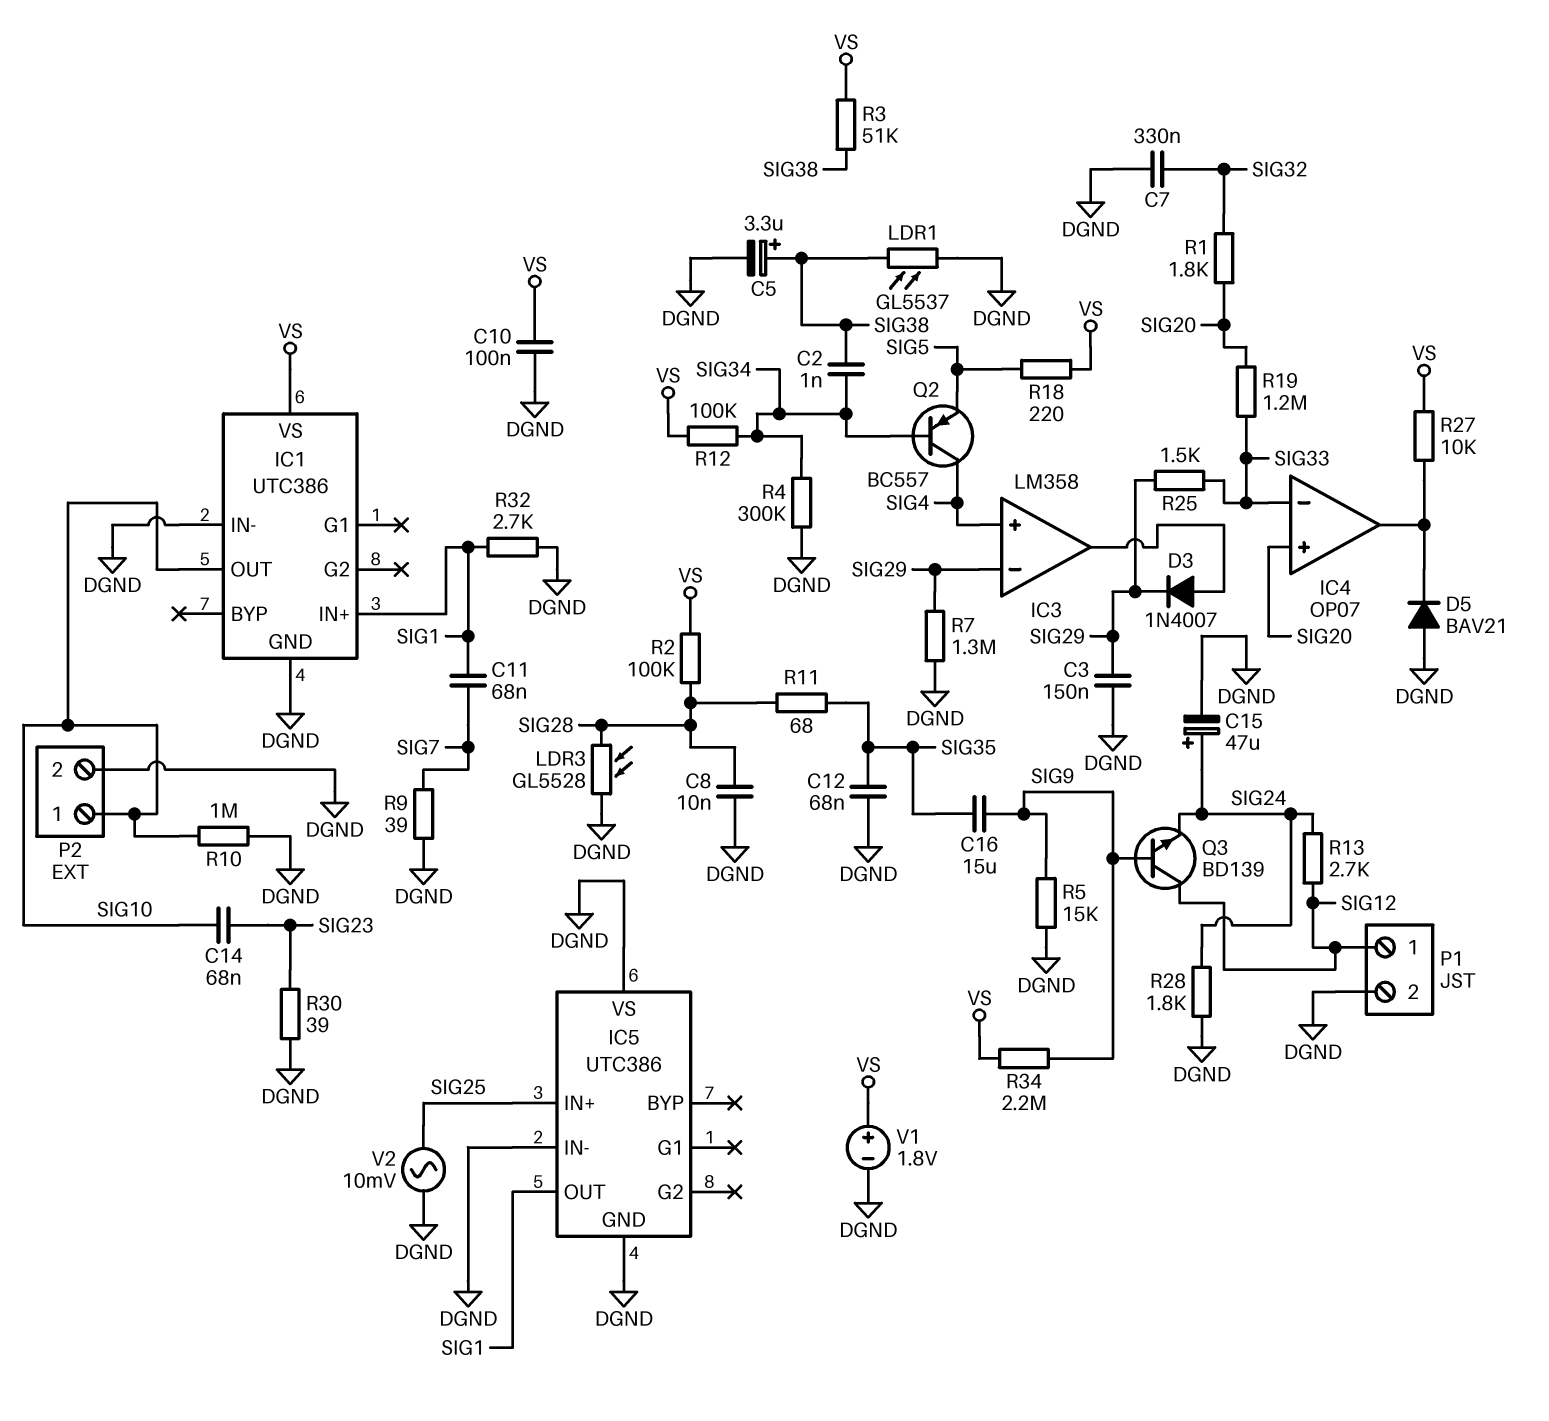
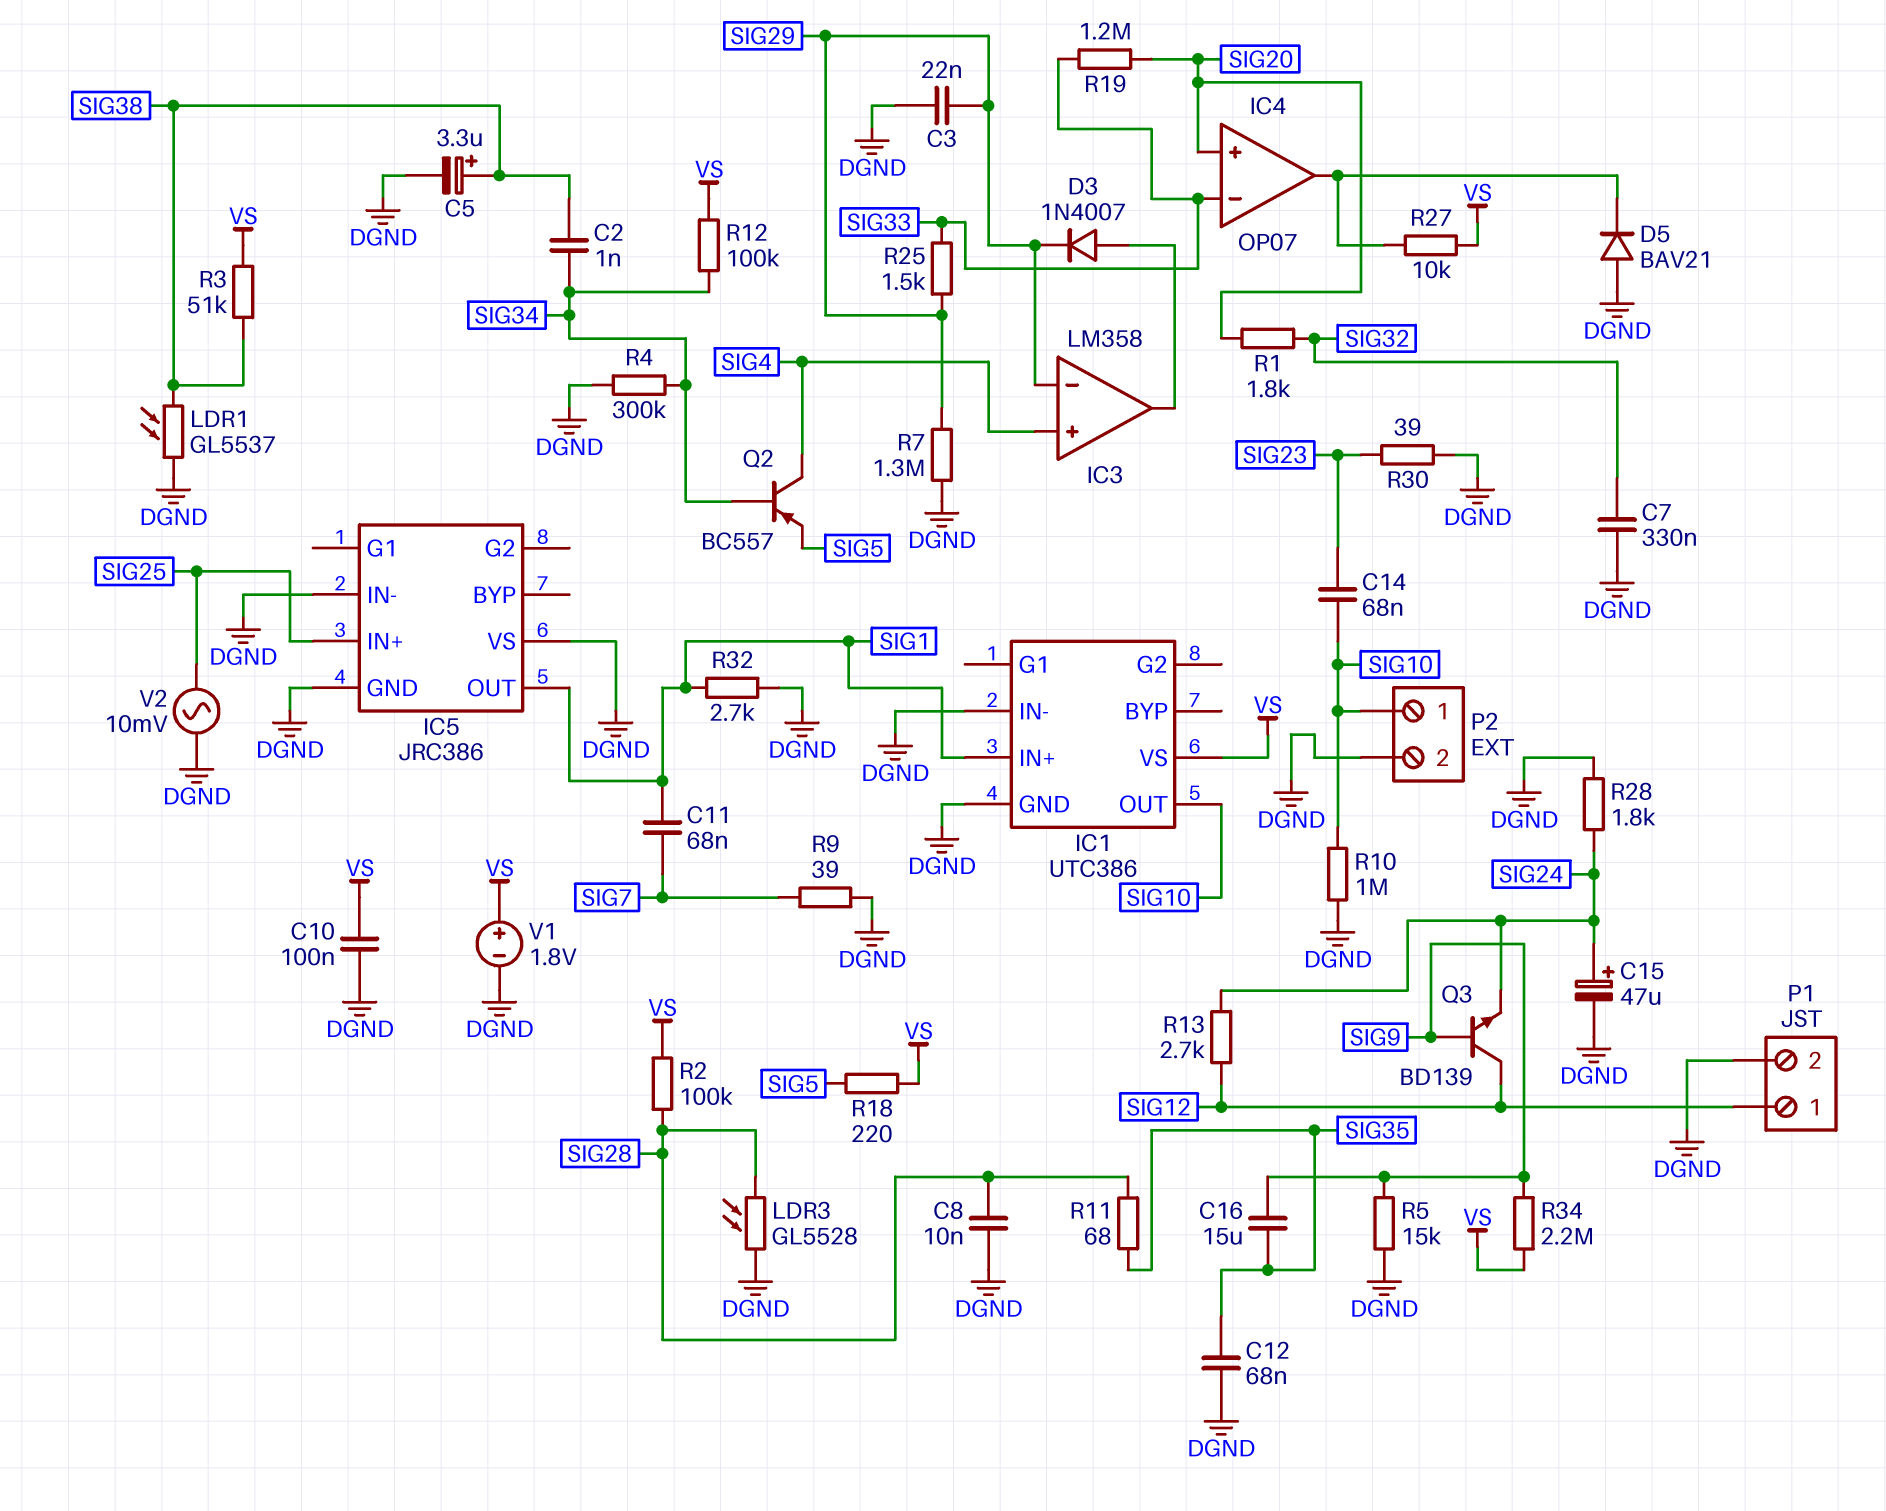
C3: 150nF (DGND, SIG29) -> 22nF (DGND, SIG29)
IC5: UTC386 -> JRC386

